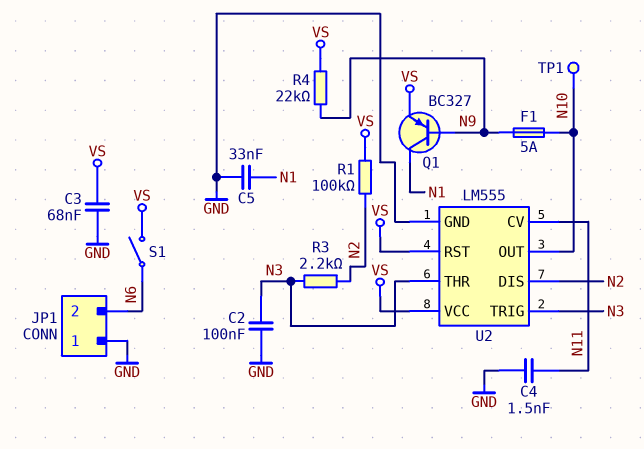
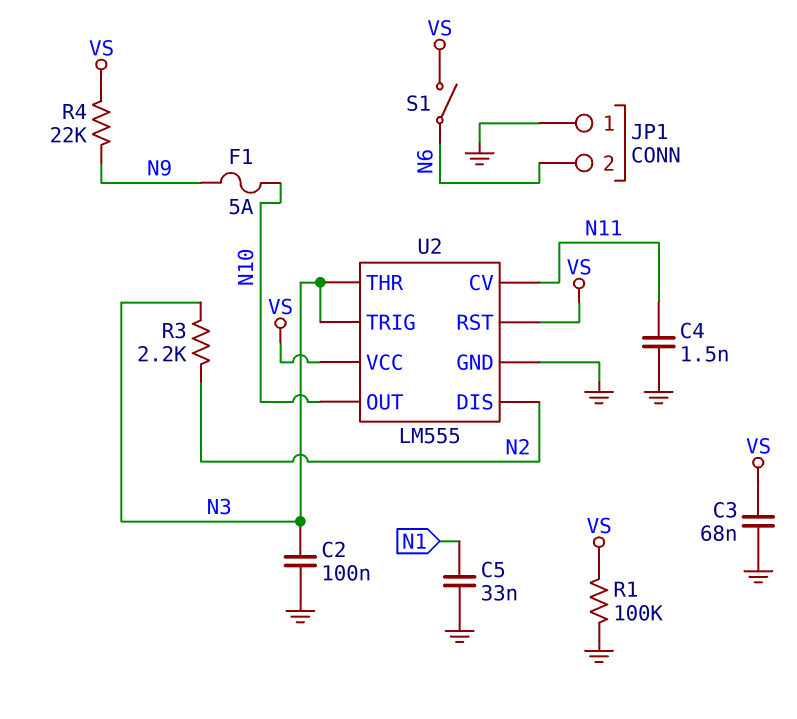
Q1: PNP BC327 (B N9, C N1, E VS) -> none
R1: 100k (N2, VS) -> 100k (GND, VS)
TP1: test point (N10) -> none

